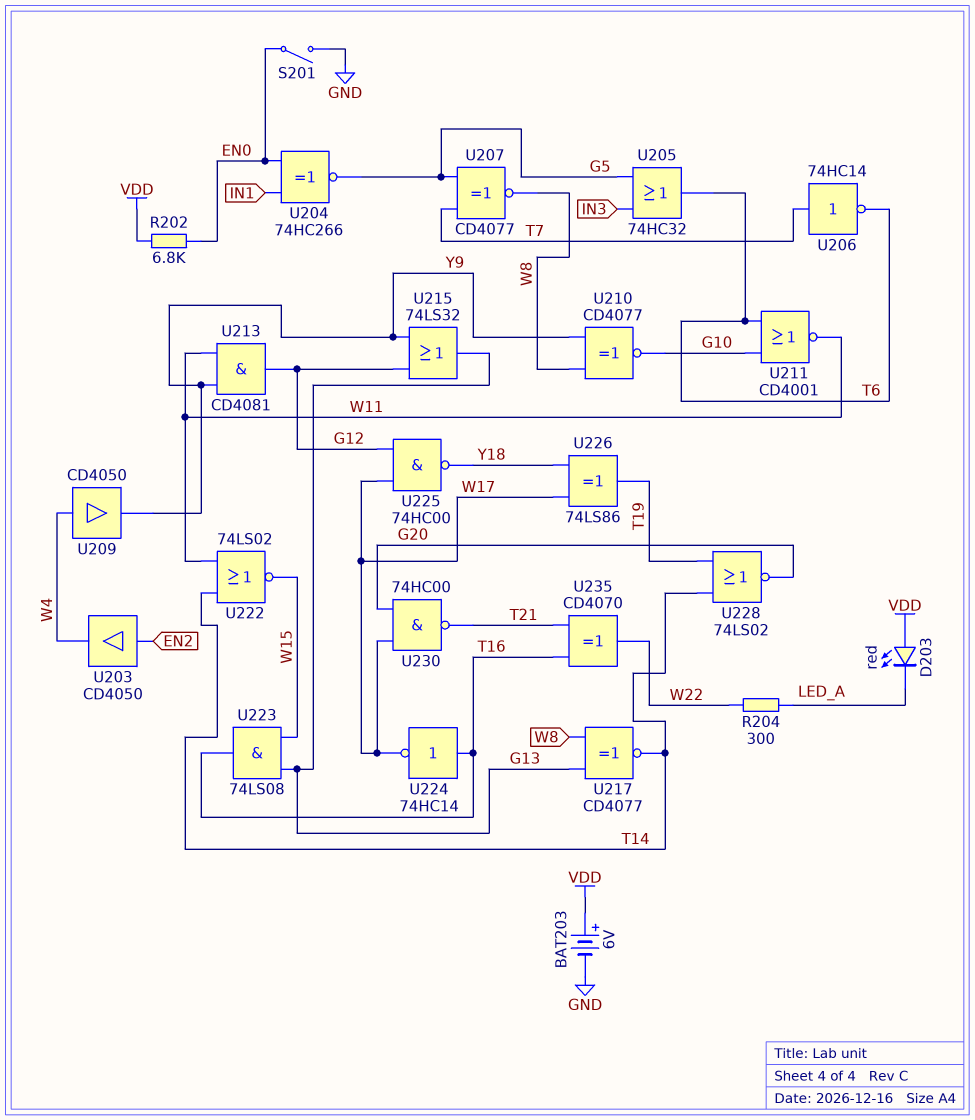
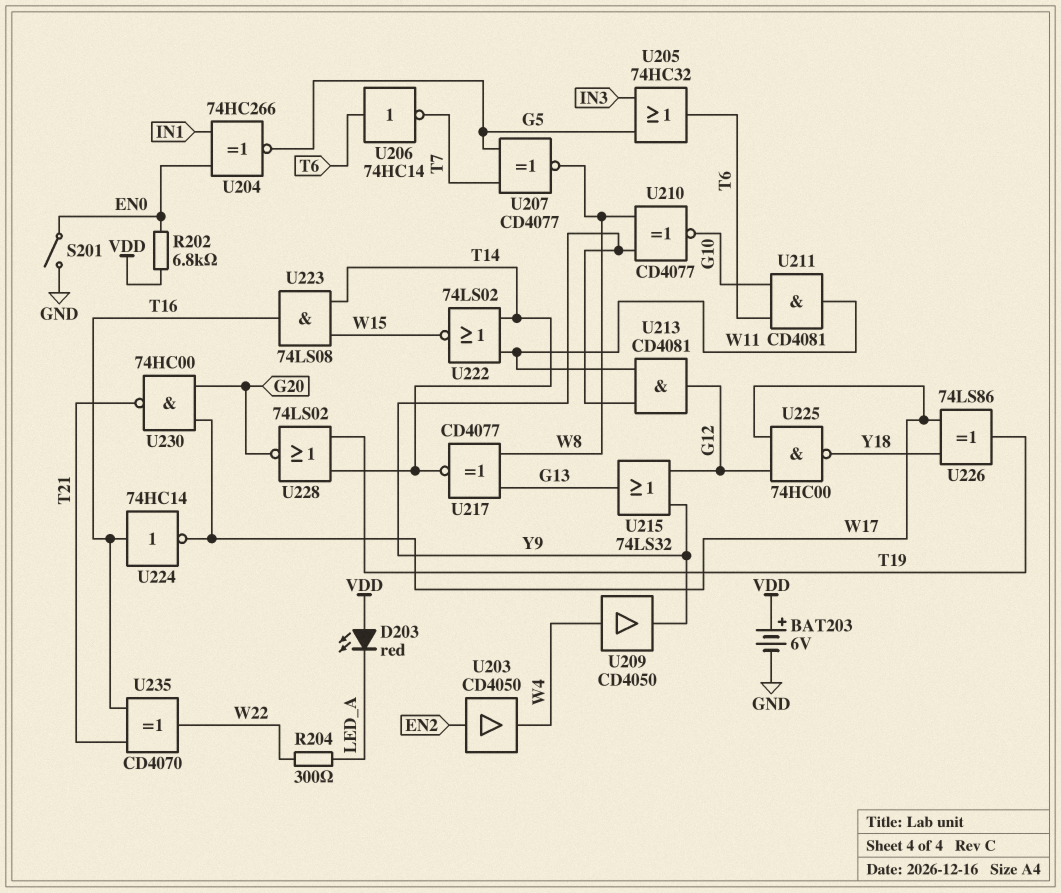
U206: NOT 74HC14 (in T7, out T6) -> NOT 74HC14 (in T6, out T7)
U211: NOR CD4001 (in G10, in T6, out W11) -> AND CD4081 (in G10, in T6, out W11)
U223: AND 74LS08 (in G13, in W15, out T16) -> AND 74LS08 (in T14, in W15, out T16)

